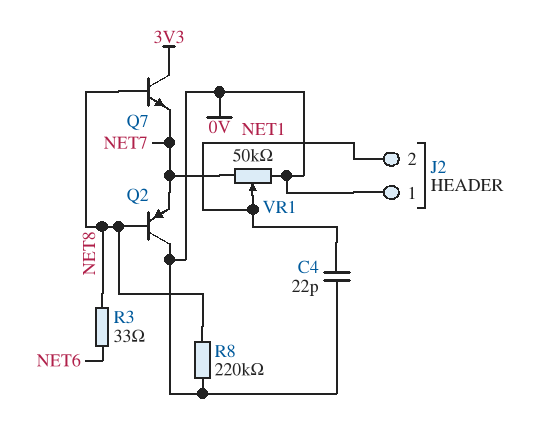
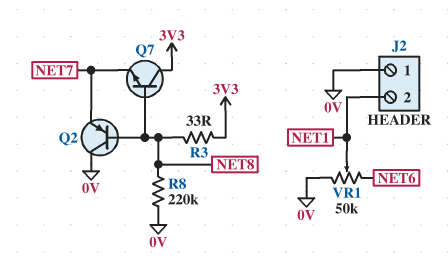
C4: 22pF (0V, NET1) -> none
R3: 33 (NET6, NET8) -> 33 (3V3, NET8)
VR1: 50k (0V, NET7, wiper NET1) -> 50k (0V, NET6, wiper NET1)

